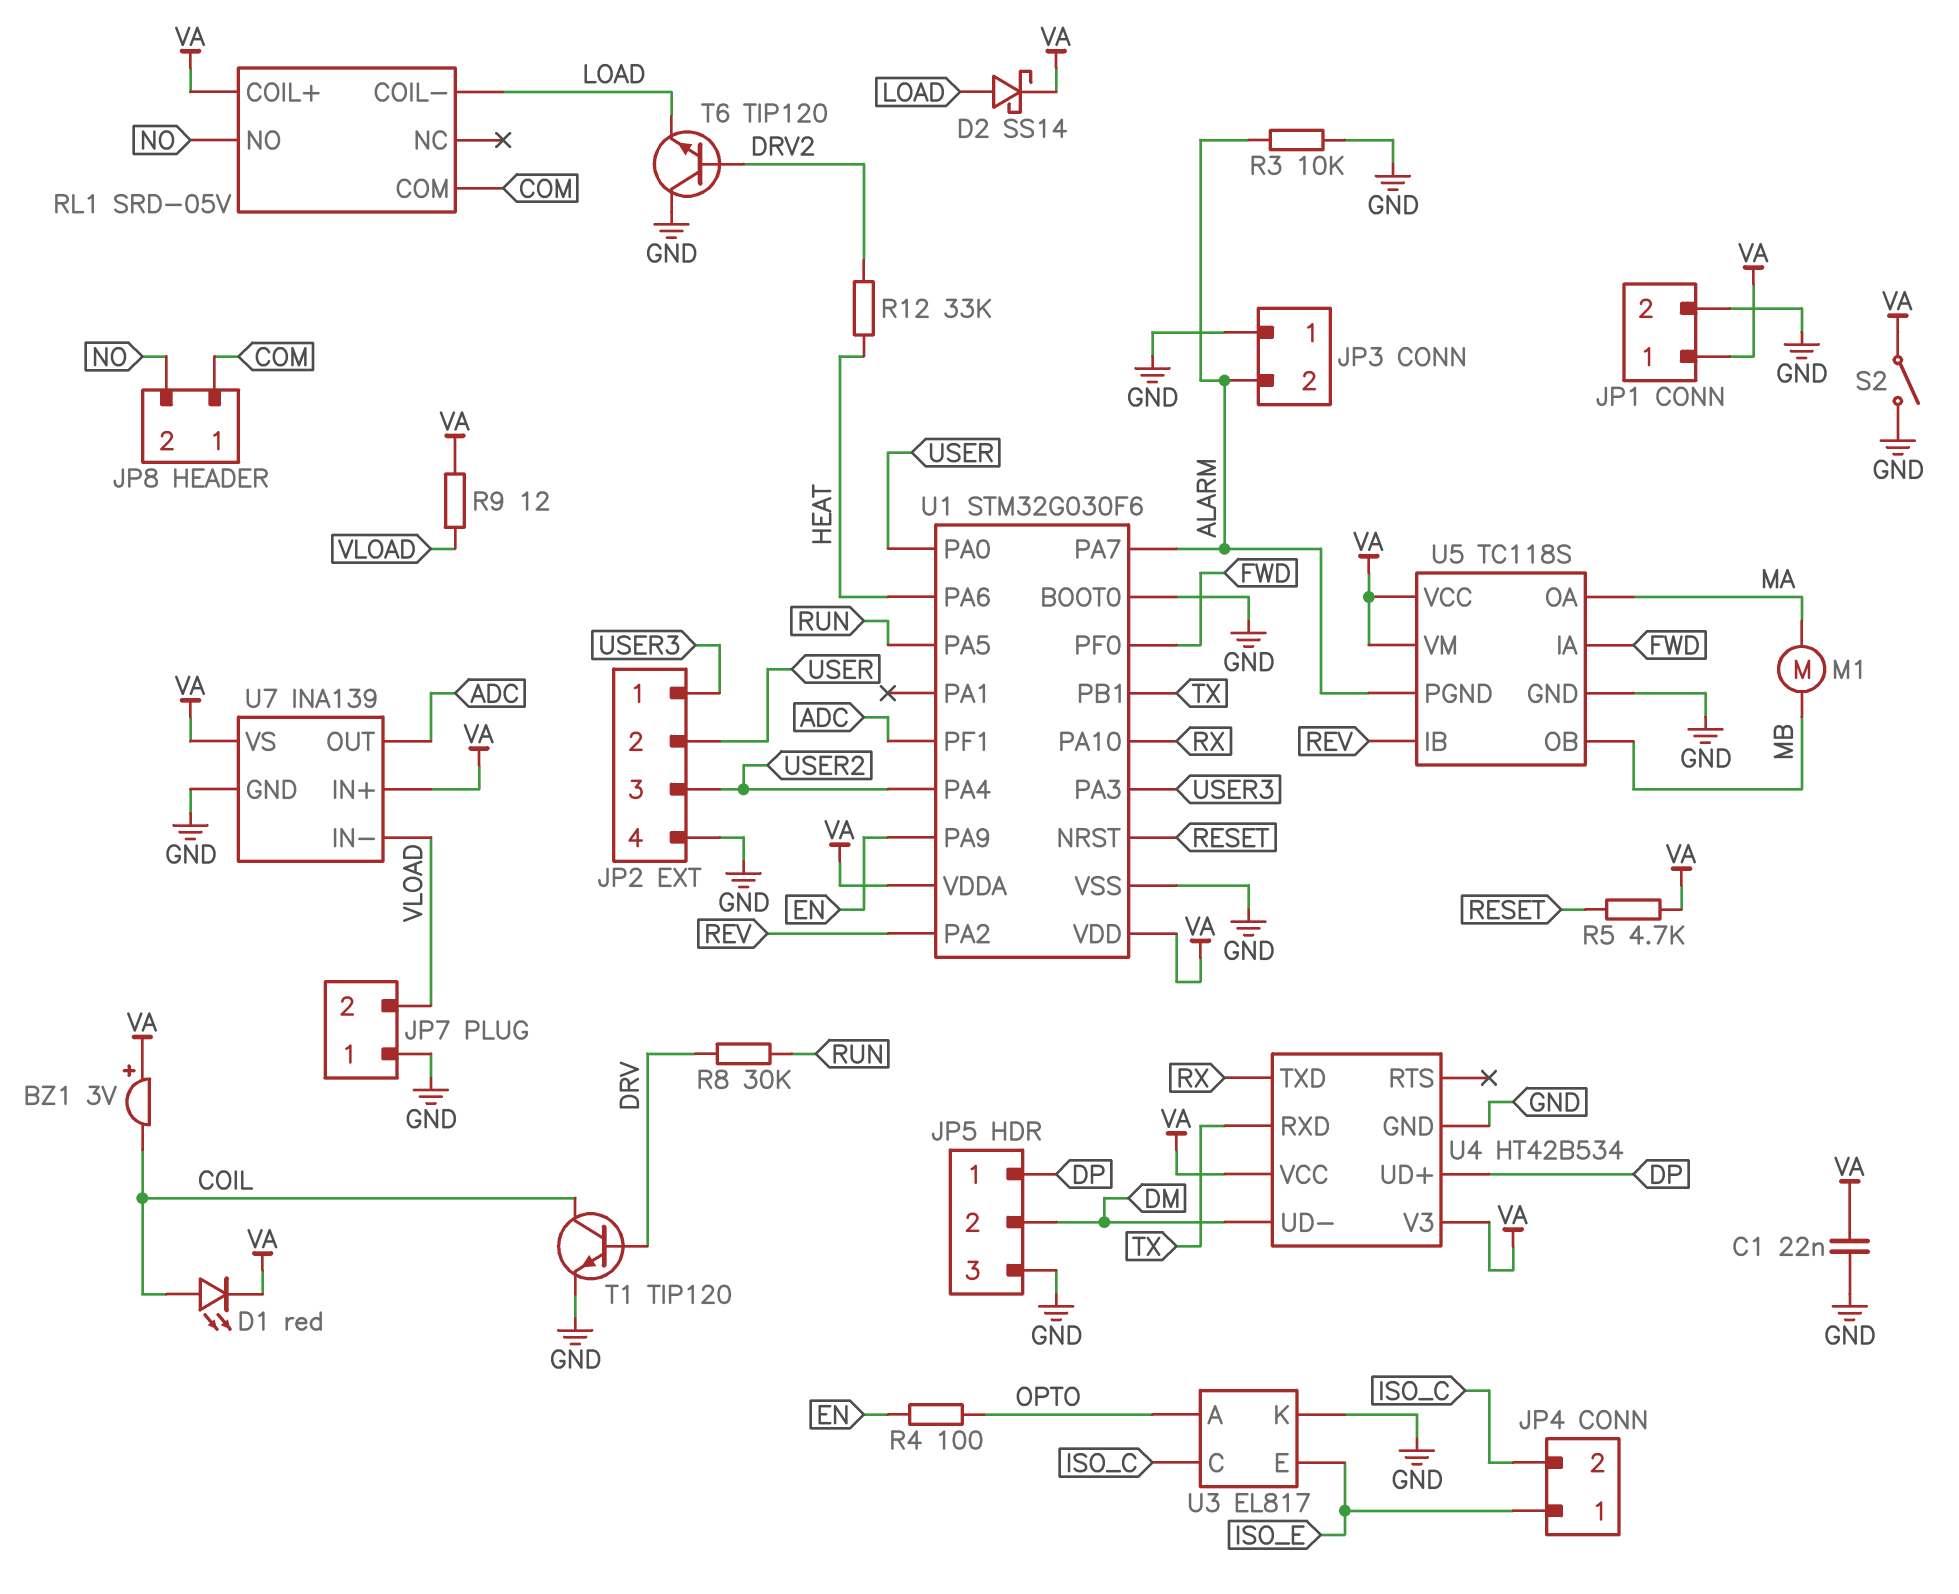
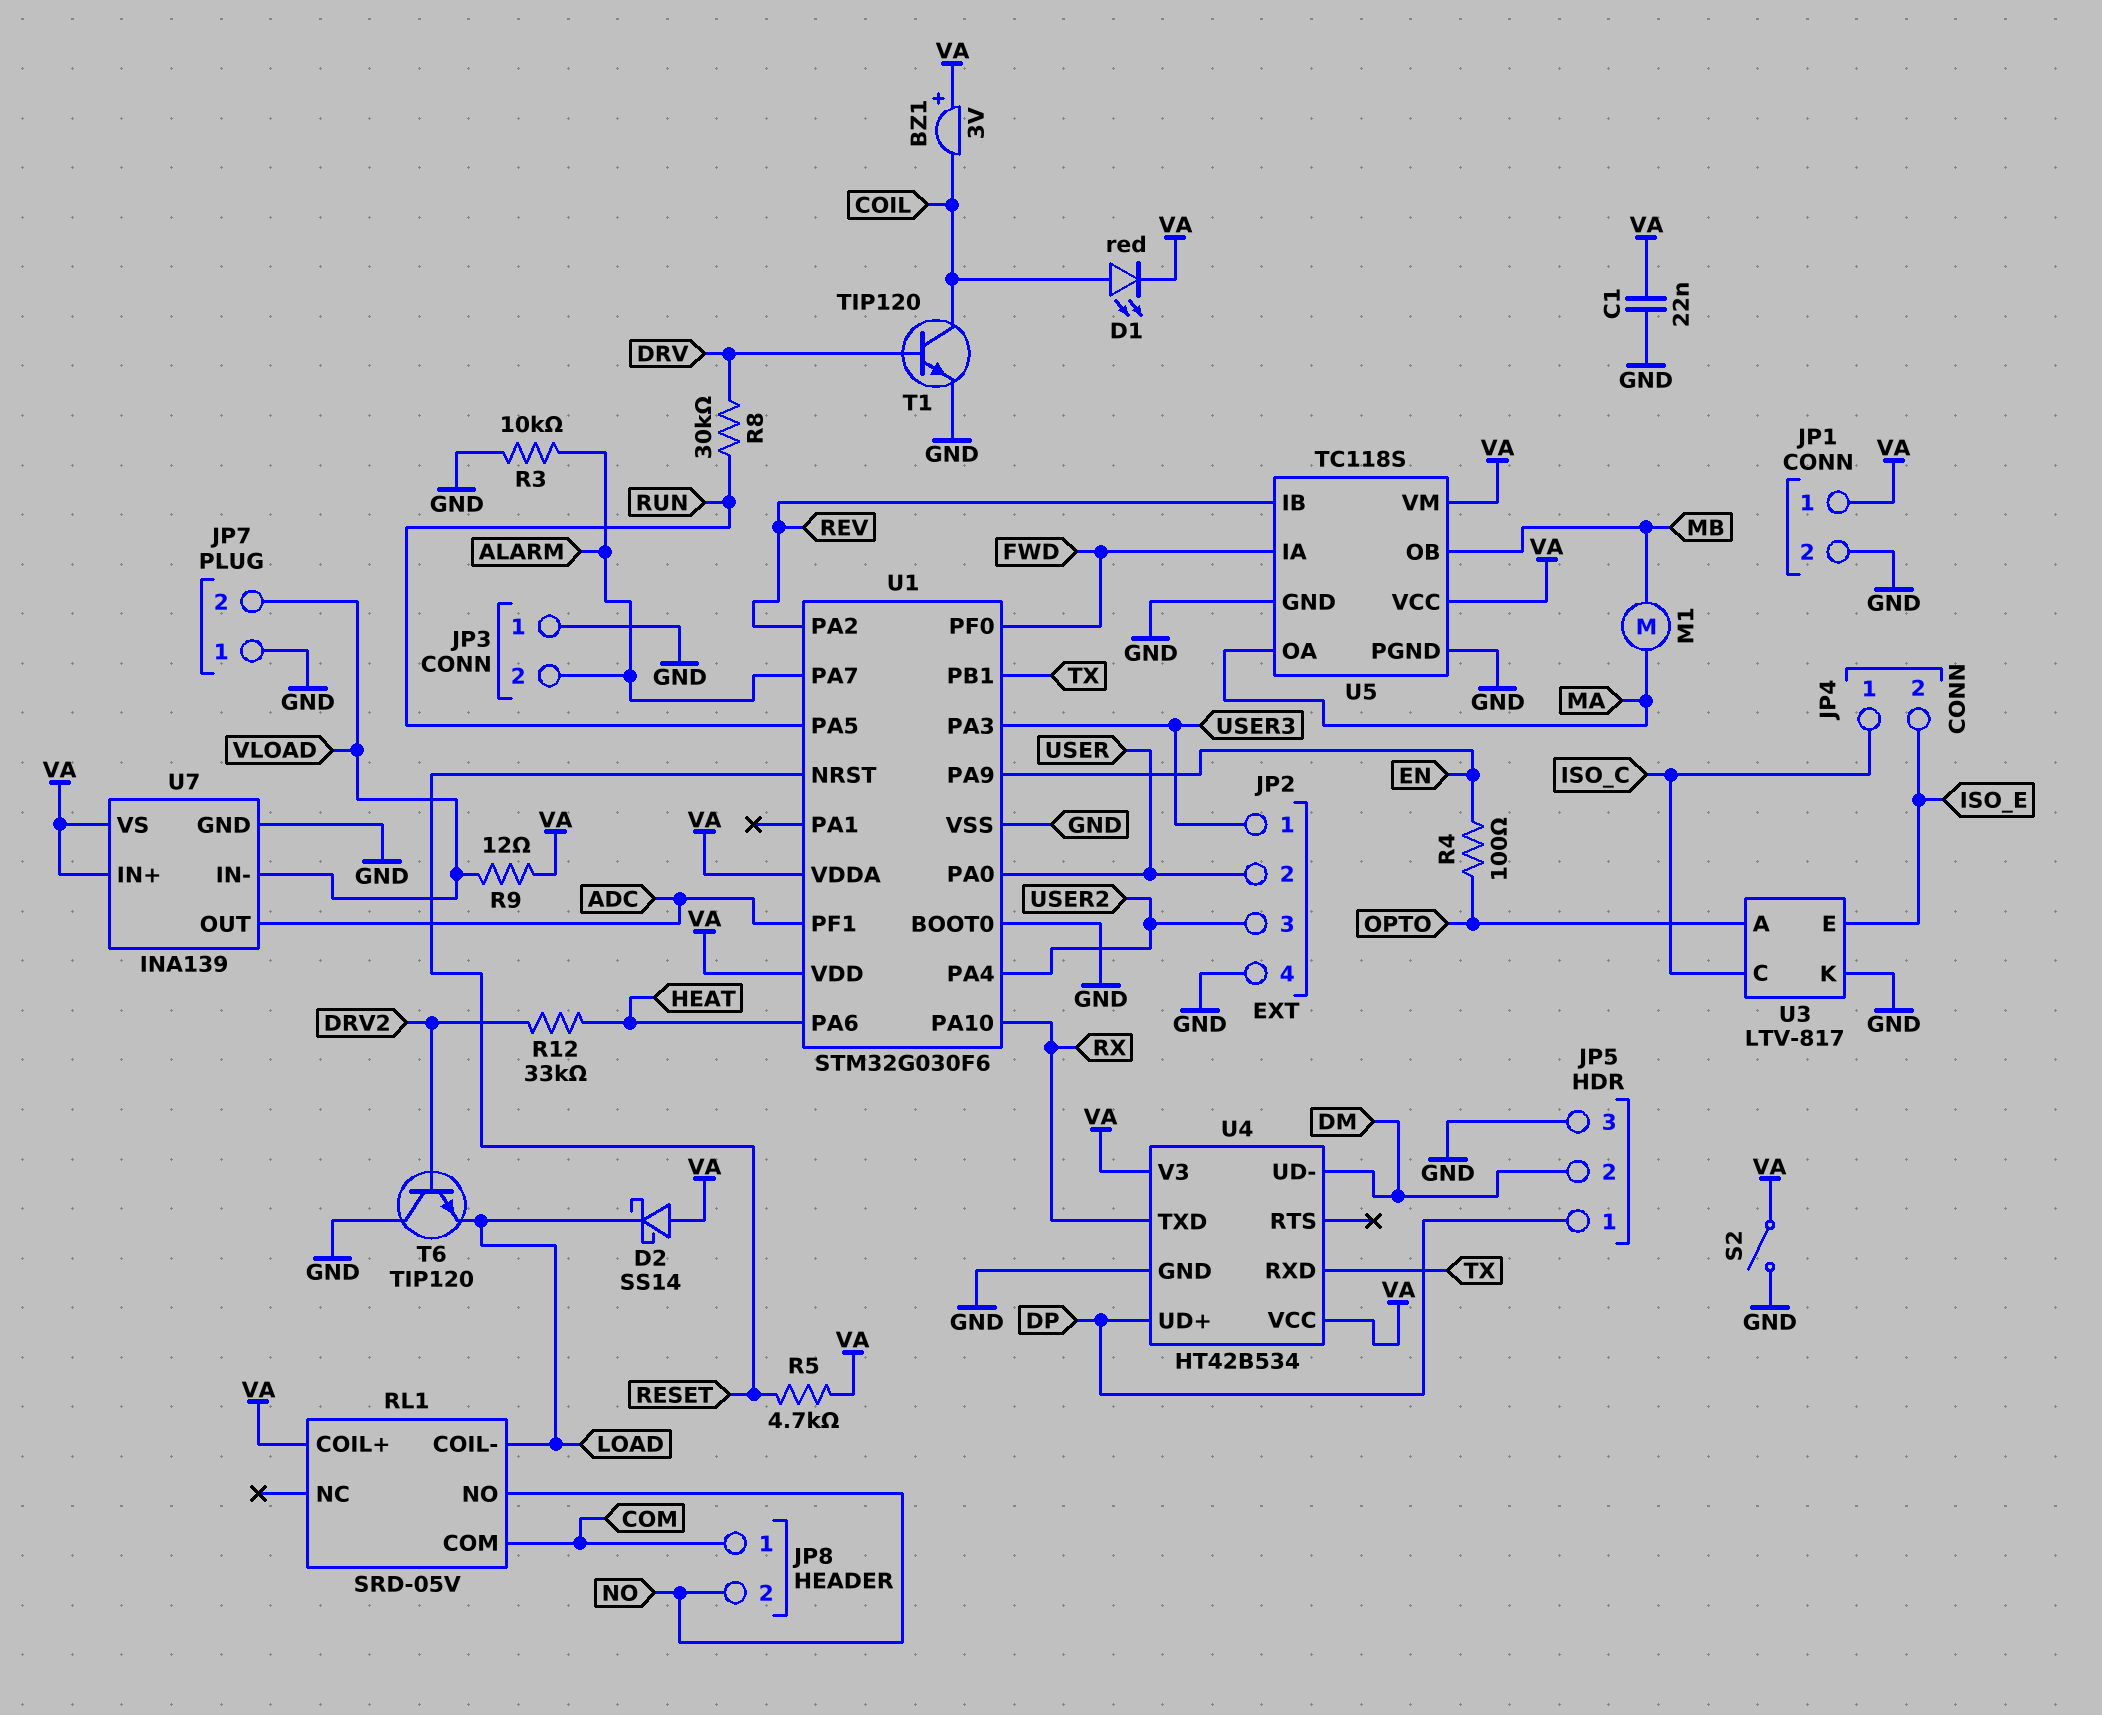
D2: schottky SS14 (A LOAD, K VA) -> schottky SS14 (A VA, K LOAD)
JP4 pin 1: ISO_E -> ISO_C
JP4 pin 2: ISO_C -> ISO_E
U3: EL817 -> LTV-817
U5 pin PGND: ALARM -> GND

